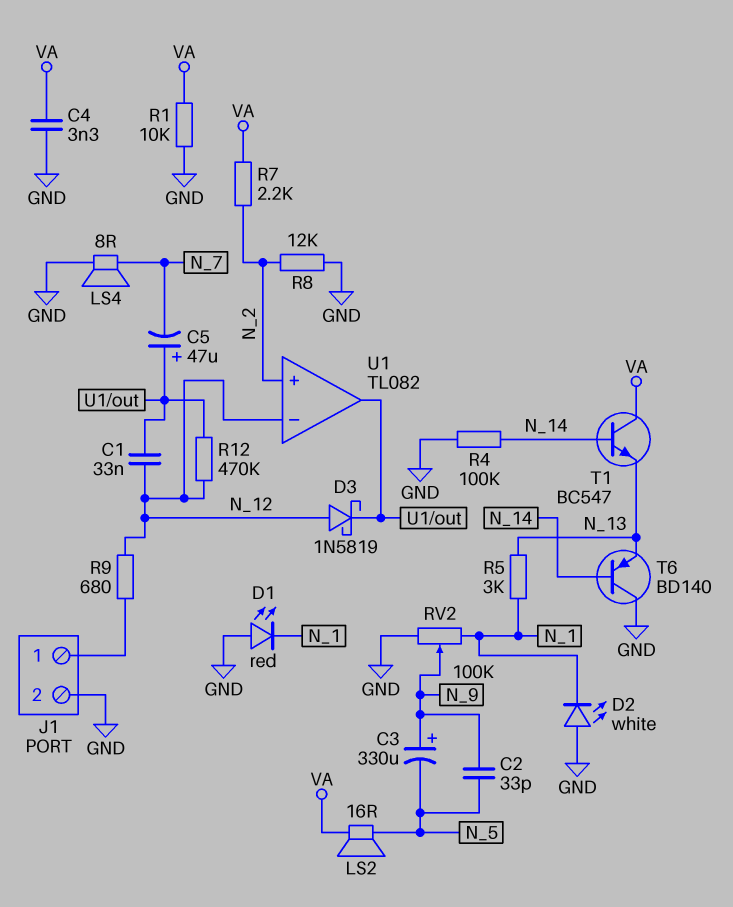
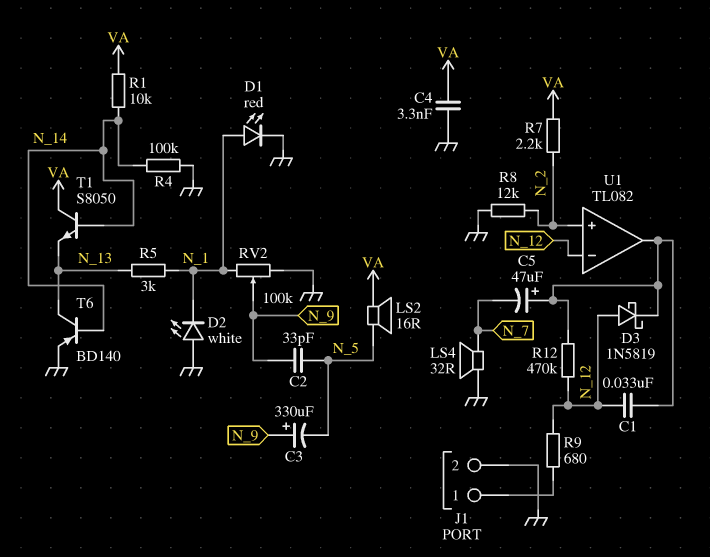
D1: LED red (A GND, K N_1) -> LED red (A N_1, K GND)
LS4: speaker 8R (GND, N_7) -> speaker 32R (GND, N_7)
R1: 10k (GND, VA) -> 10k (N_14, VA)
T1: NPN BC547 (B N_14, C VA, E N_13) -> NPN S8050 (B N_14, C VA, E N_13)
T6: PNP BD140 (B N_14, C GND, E N_13) -> PNP BD140 (B N_14, C N_13, E GND)

